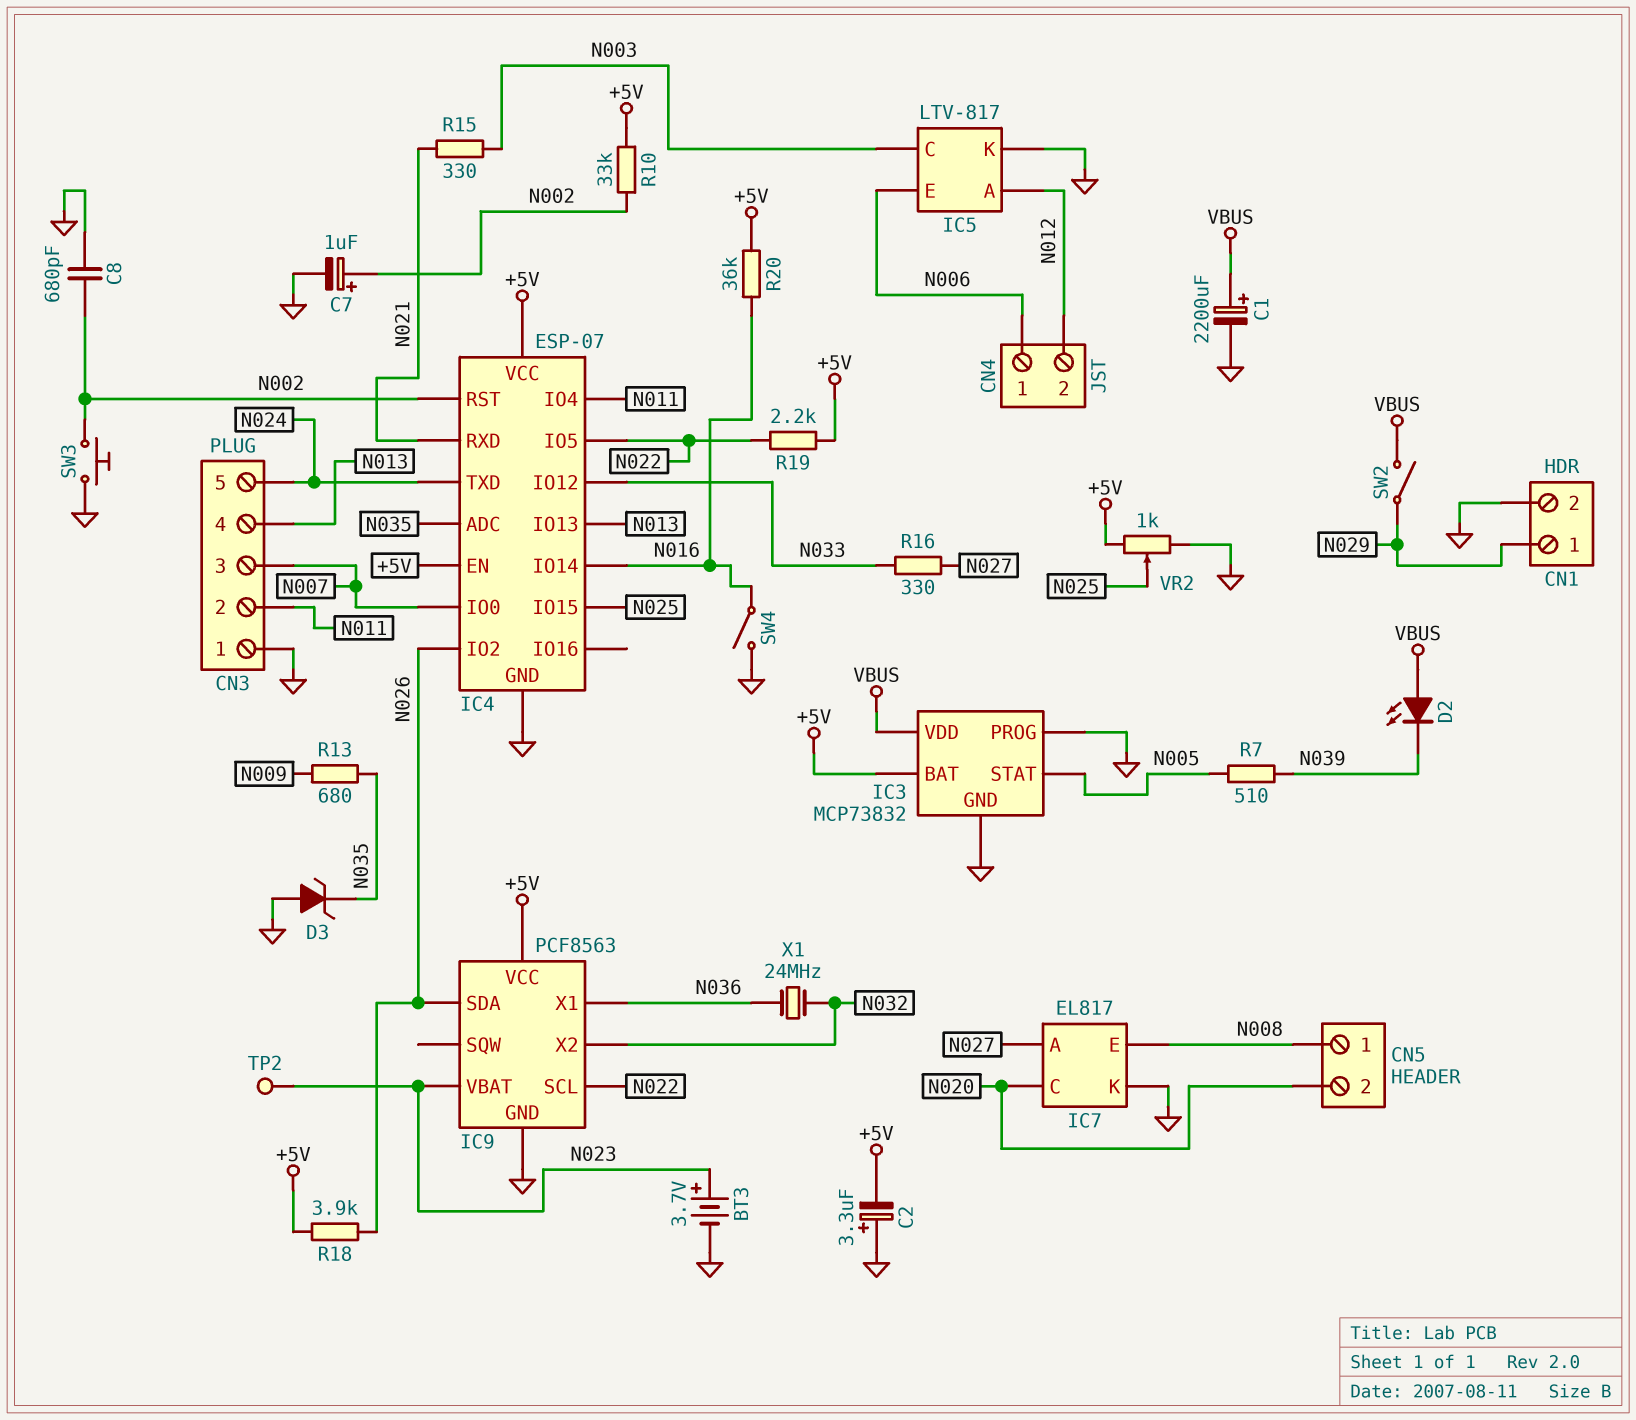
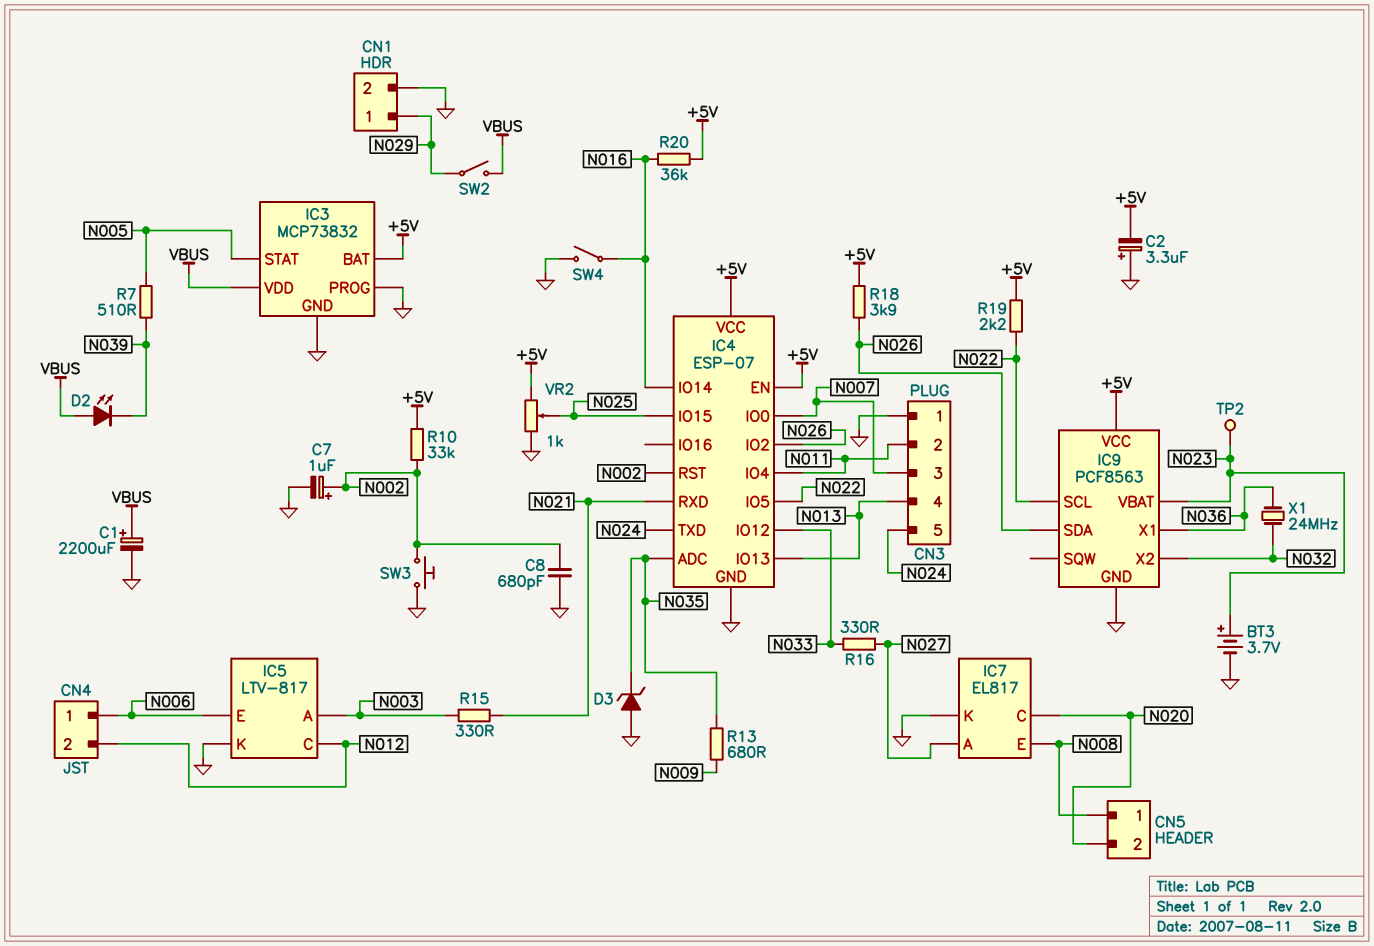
IC5 pin A: N012 -> N003
IC5 pin C: N003 -> N012

